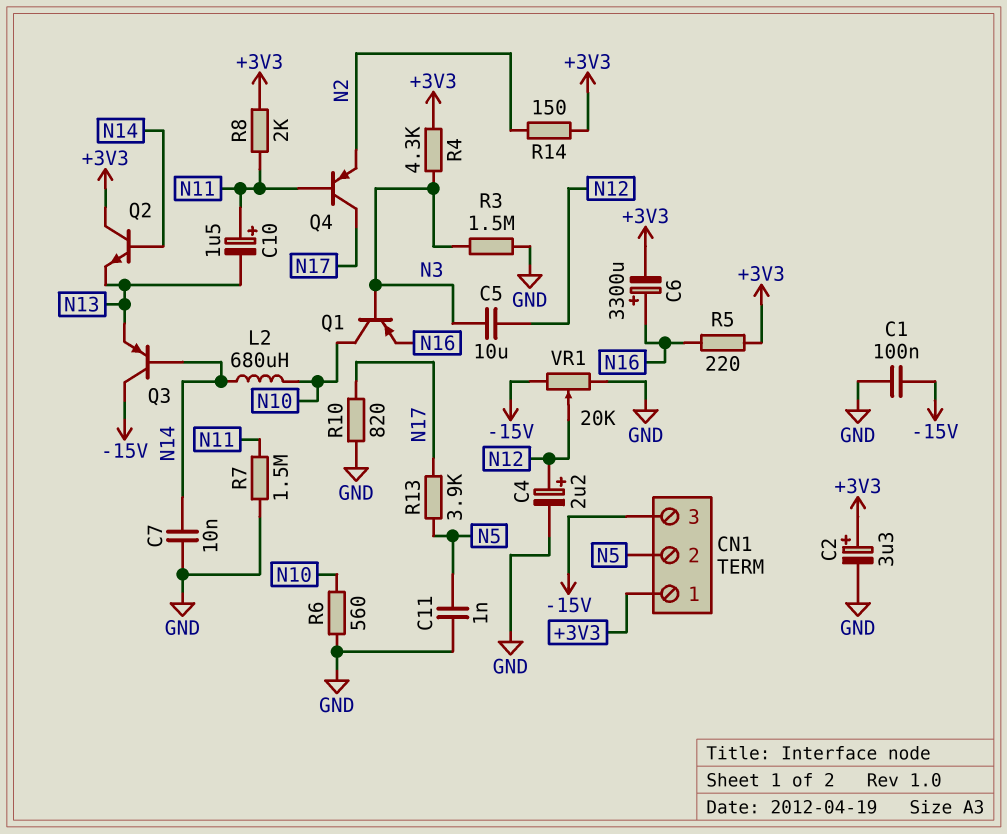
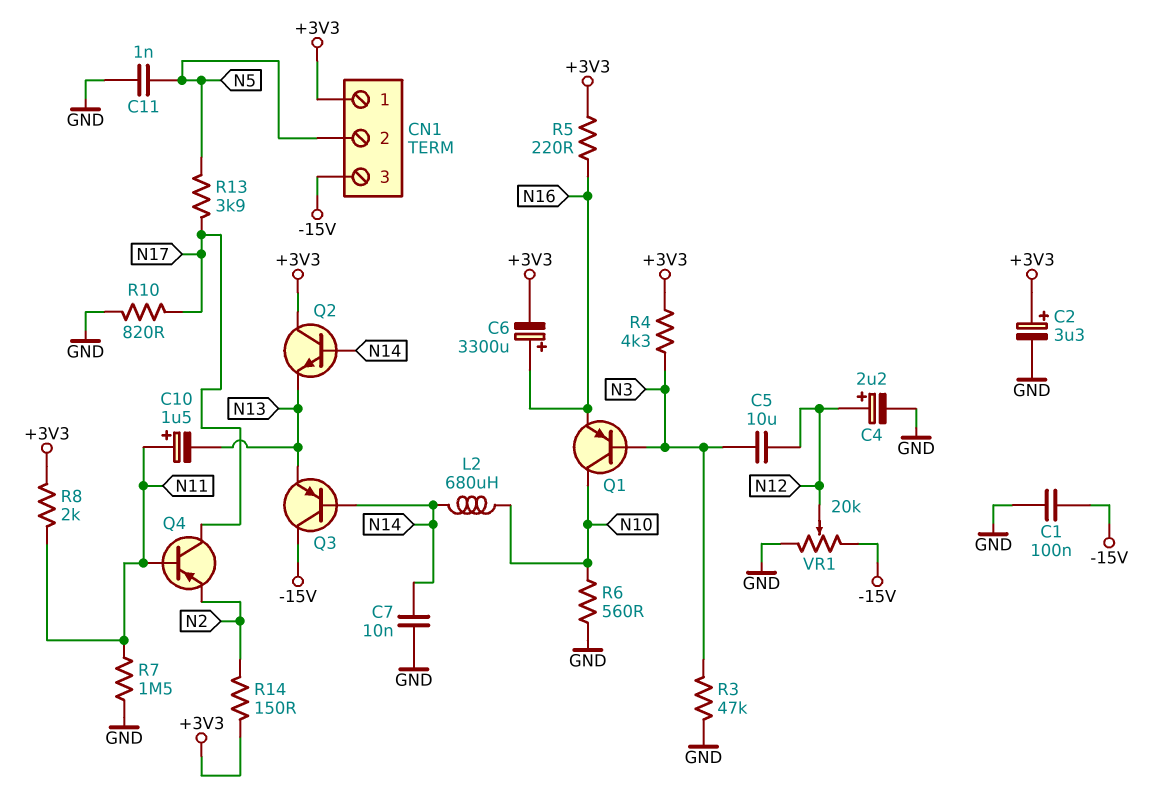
R3: 1.5M (GND, N3) -> 47k (GND, N3)

